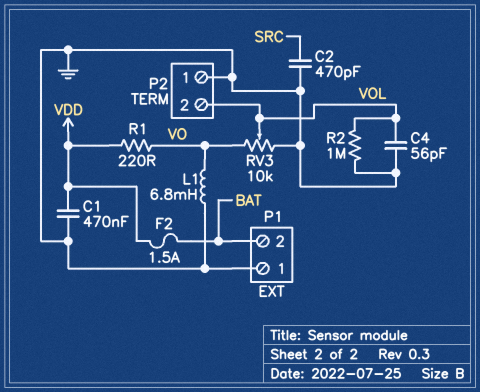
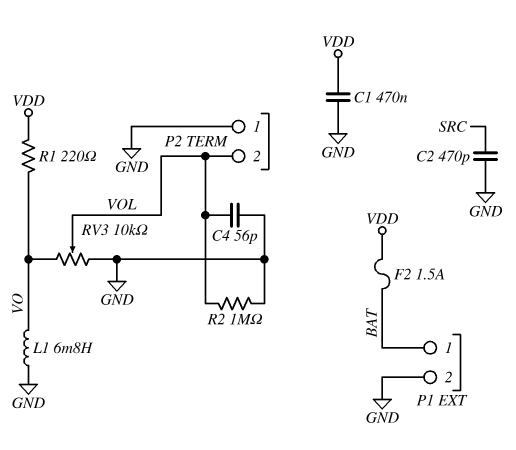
P1 pin 1: GND -> BAT
P1 pin 2: BAT -> GND

